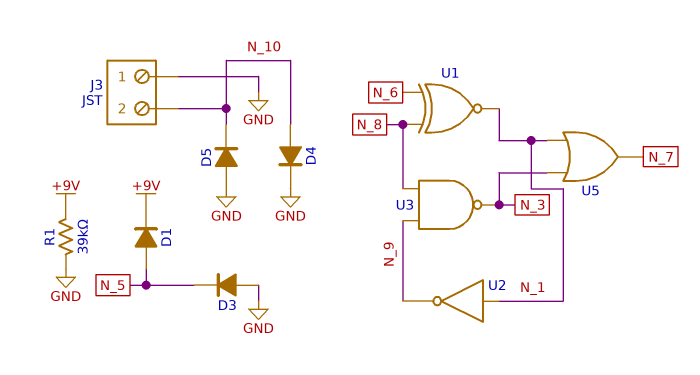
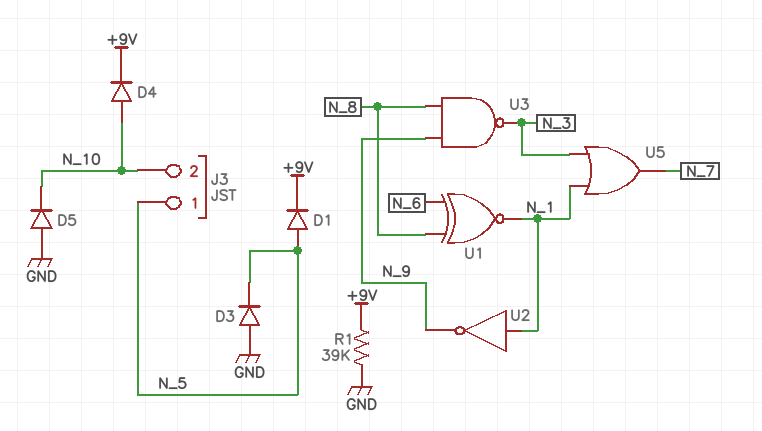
D4: diode (A N_10, K GND) -> diode (A N_10, K +9V)
J3 pin 1: GND -> N_5

